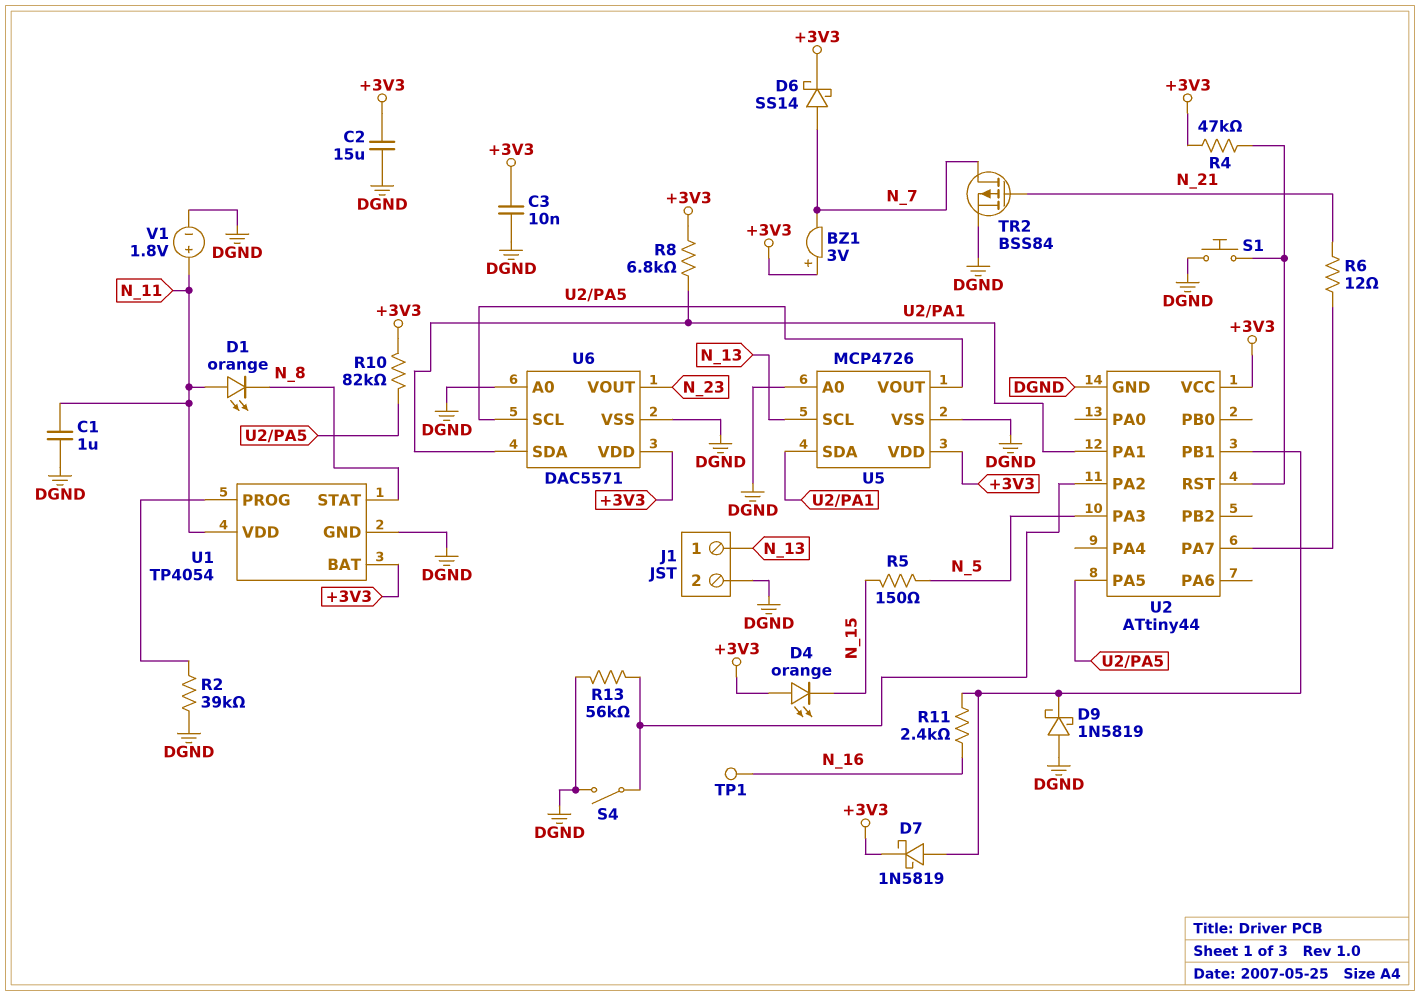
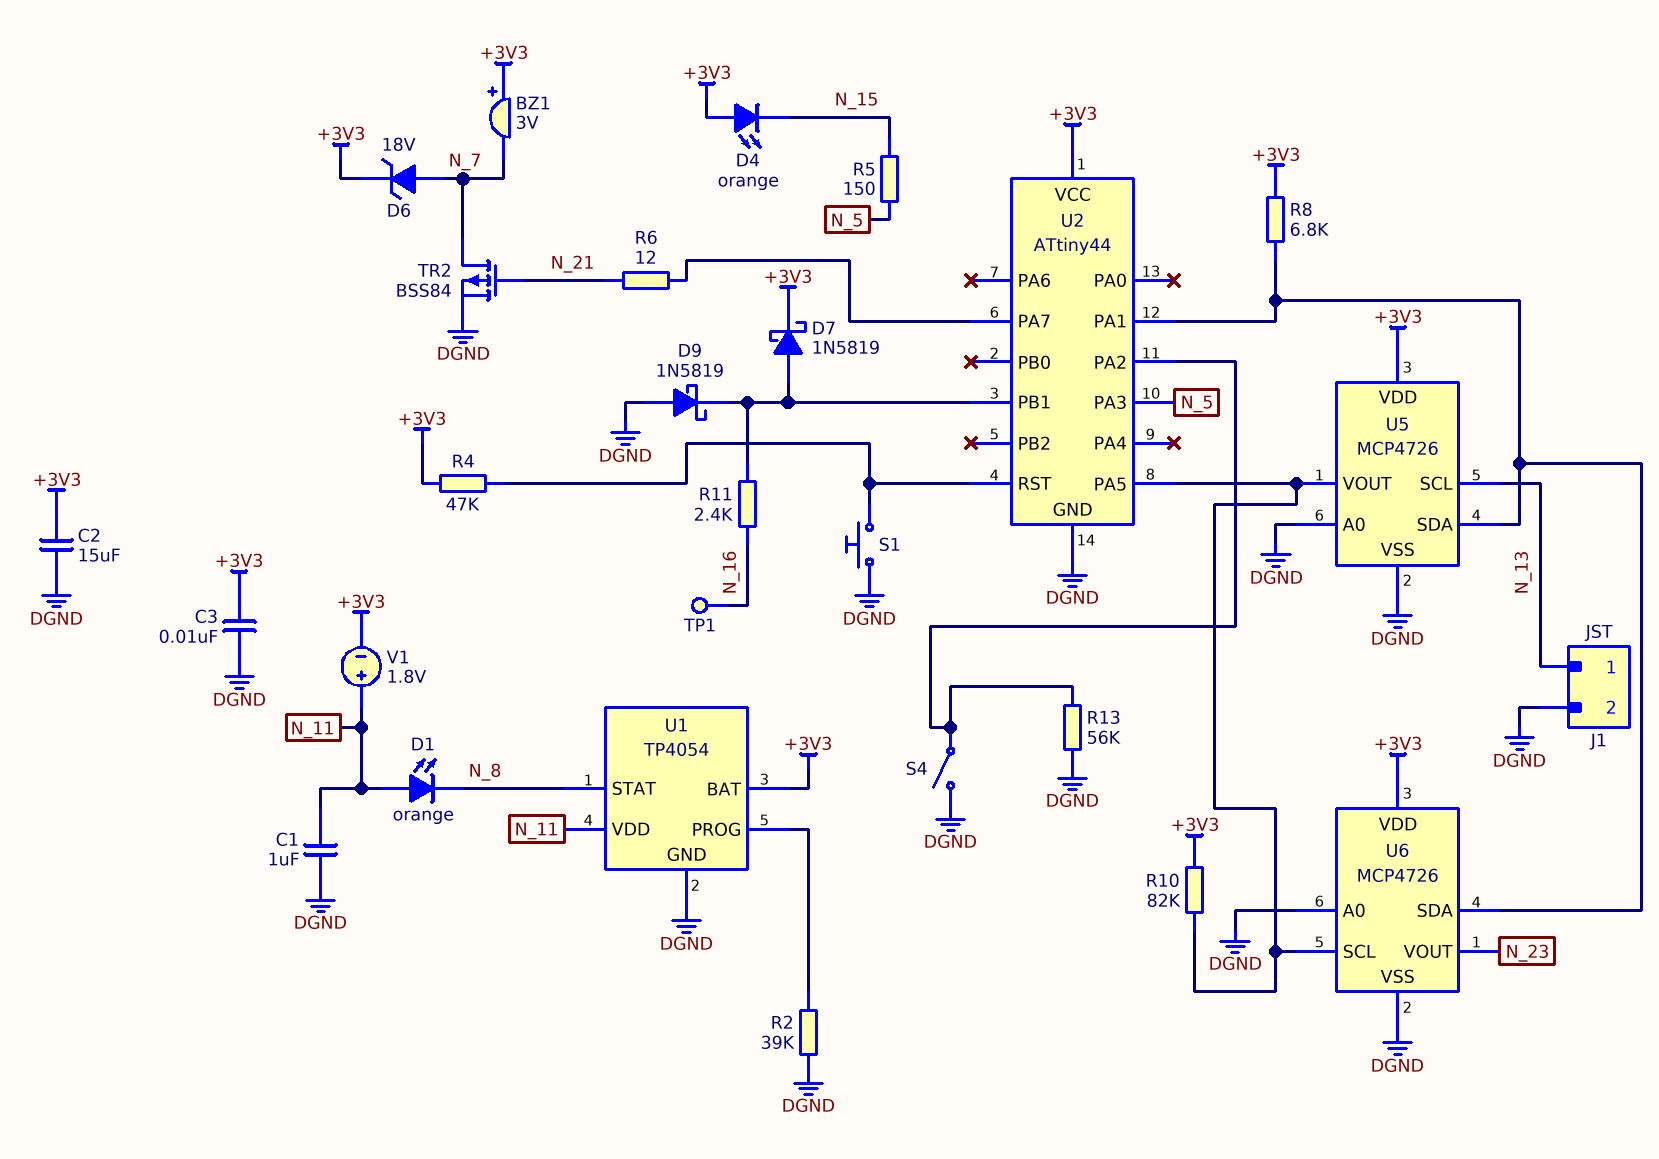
D6: schottky SS14 (A N_7, K +3V3) -> zener 18V (A N_7, K +3V3)
U6: DAC5571 -> MCP4726
V1: 1.8V (plus N_11, minus DGND) -> 1.8V (plus N_11, minus +3V3)

